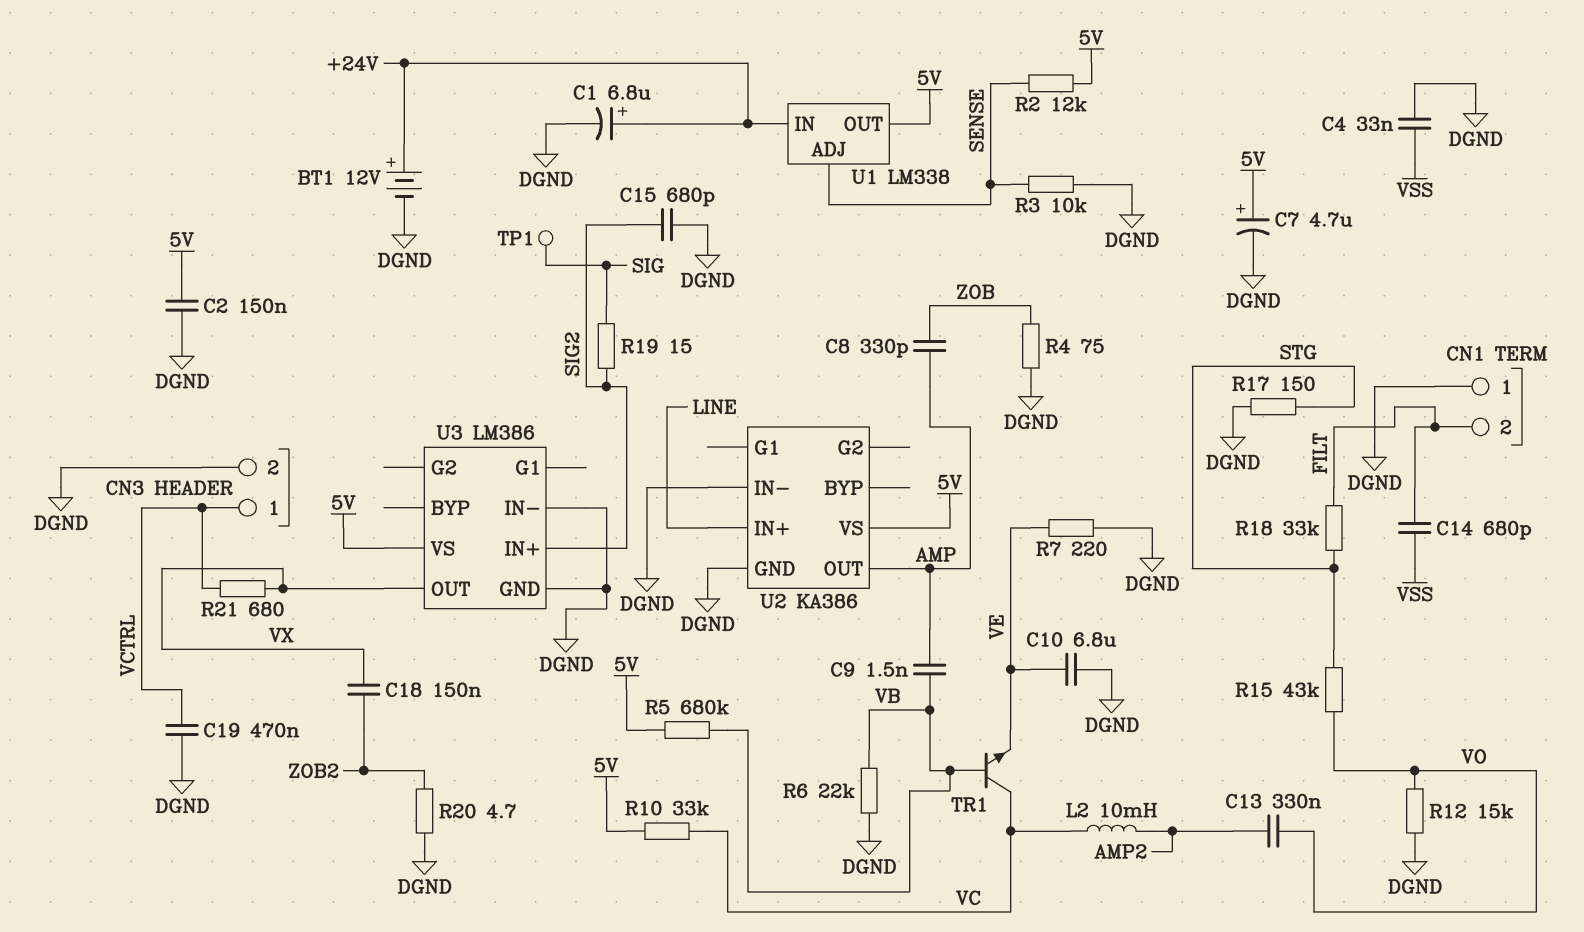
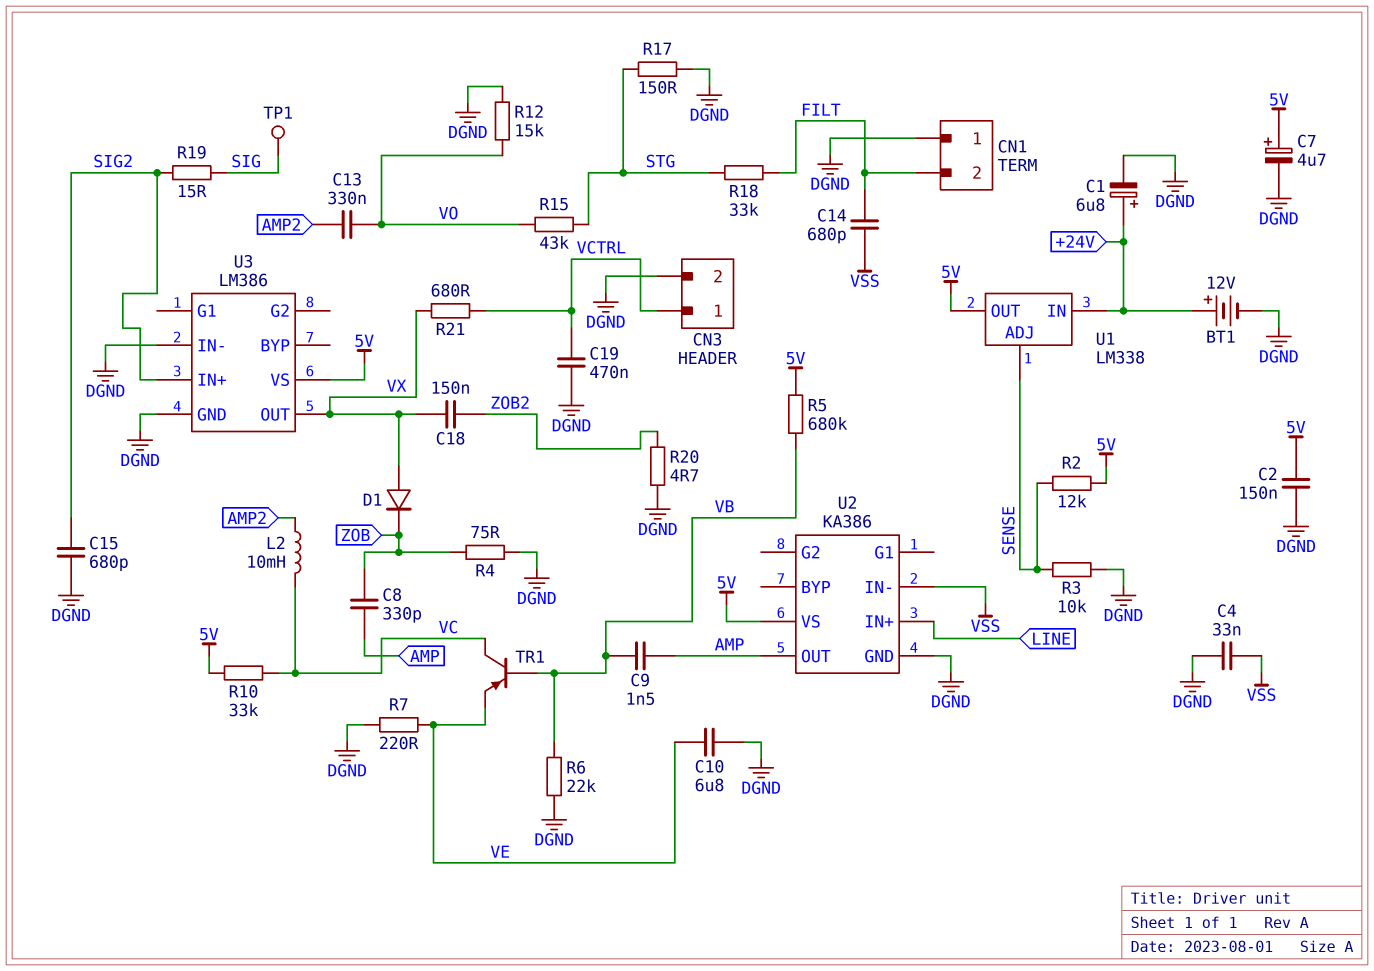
D1: none -> diode (A VX, K ZOB)
TR1: NPN (B VB, C VC, E VE) -> PNP (B VB, C VC, E VE)
U2 pin IN-: DGND -> VSS

